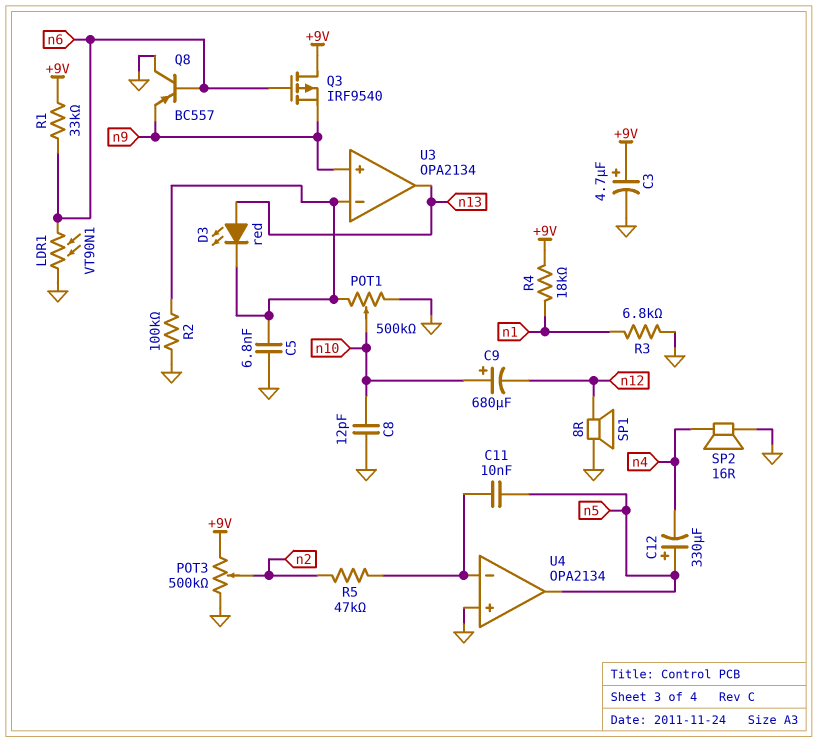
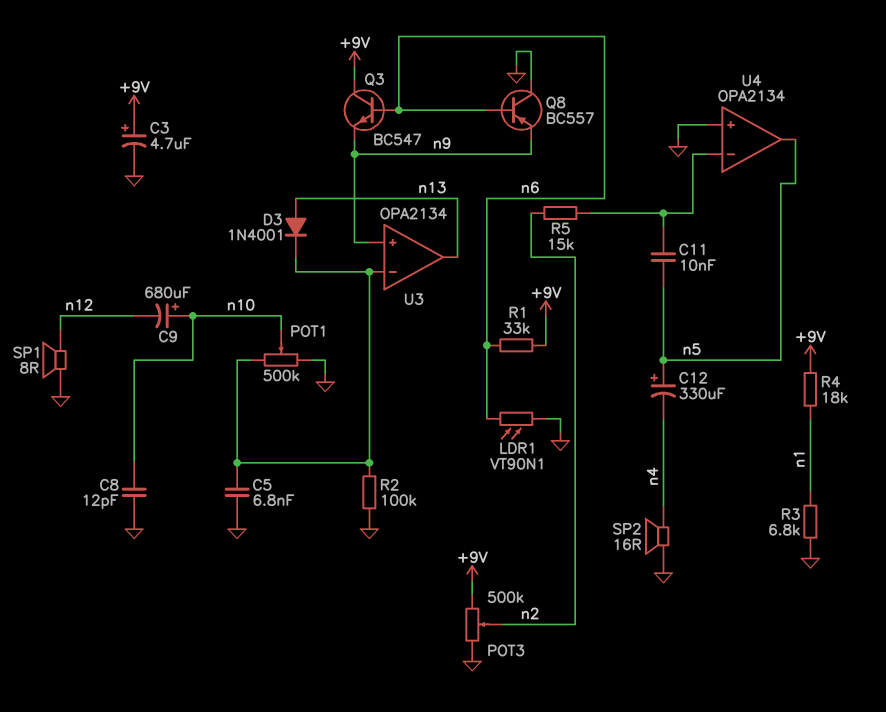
D3: LED red (A n13, K U3/in-) -> diode 1N4001 (A n13, K U3/in-)
Q3: PMOS IRF9540 (G n6, D +9V, S n9) -> NPN BC547 (B n6, C +9V, E n9)
R5: 47k (U4/in-, n2) -> 15k (U4/in-, n2)

